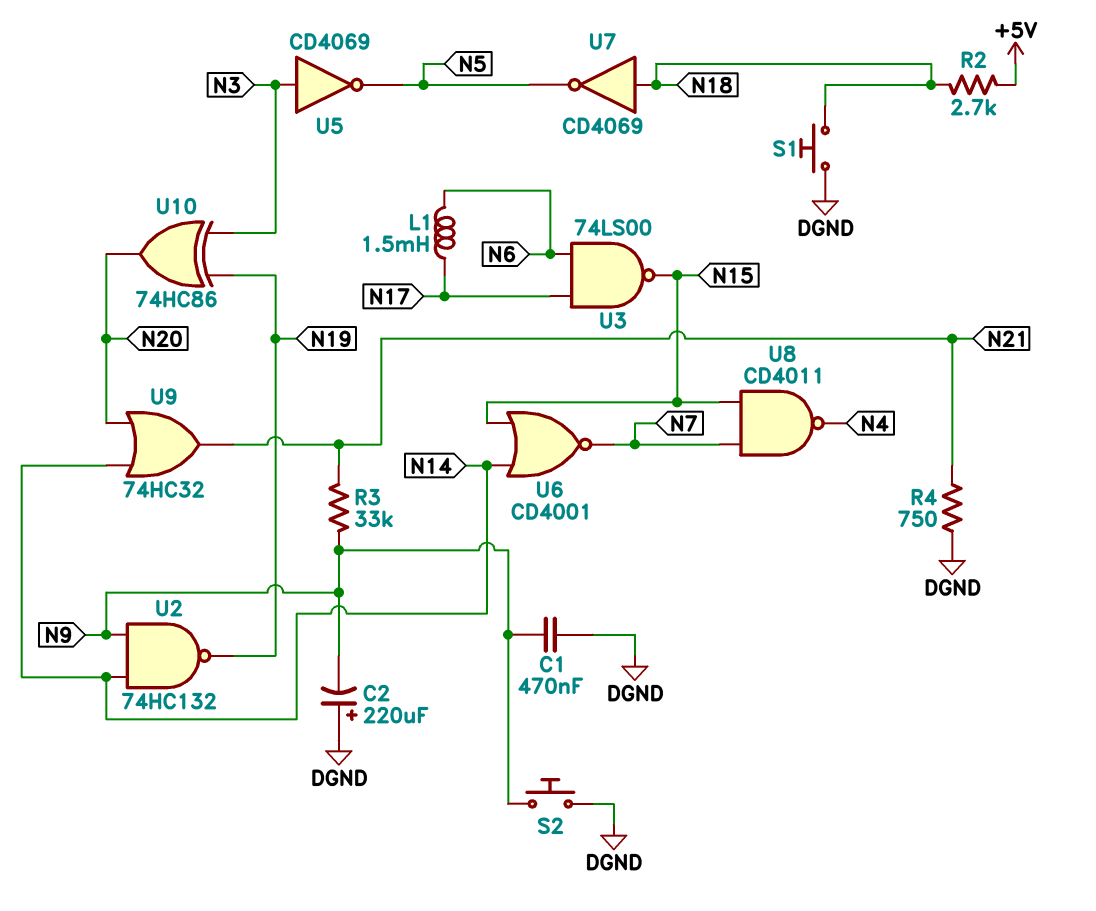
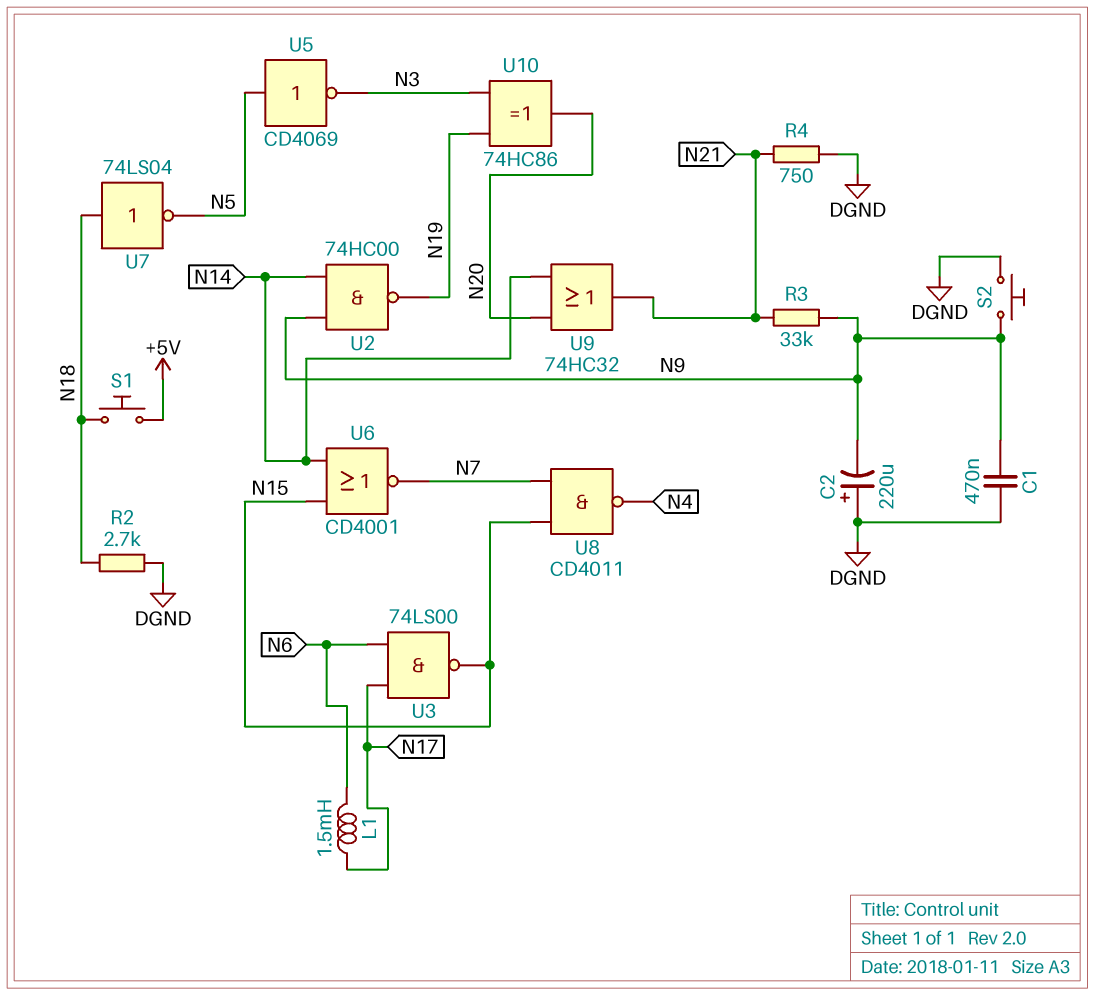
R2: 2.7k (+5V, N18) -> 2.7k (DGND, N18)
S1: button (DGND, N18) -> button (+5V, N18)
U2: NAND 74HC132 (in N9, in N14, out N19) -> NAND 74HC00 (in N9, in N14, out N19)
U5: NOT CD4069 (in N3, out N5) -> NOT CD4069 (in N5, out N3)
U7: NOT CD4069 (in N18, out N5) -> NOT 74LS04 (in N18, out N5)

